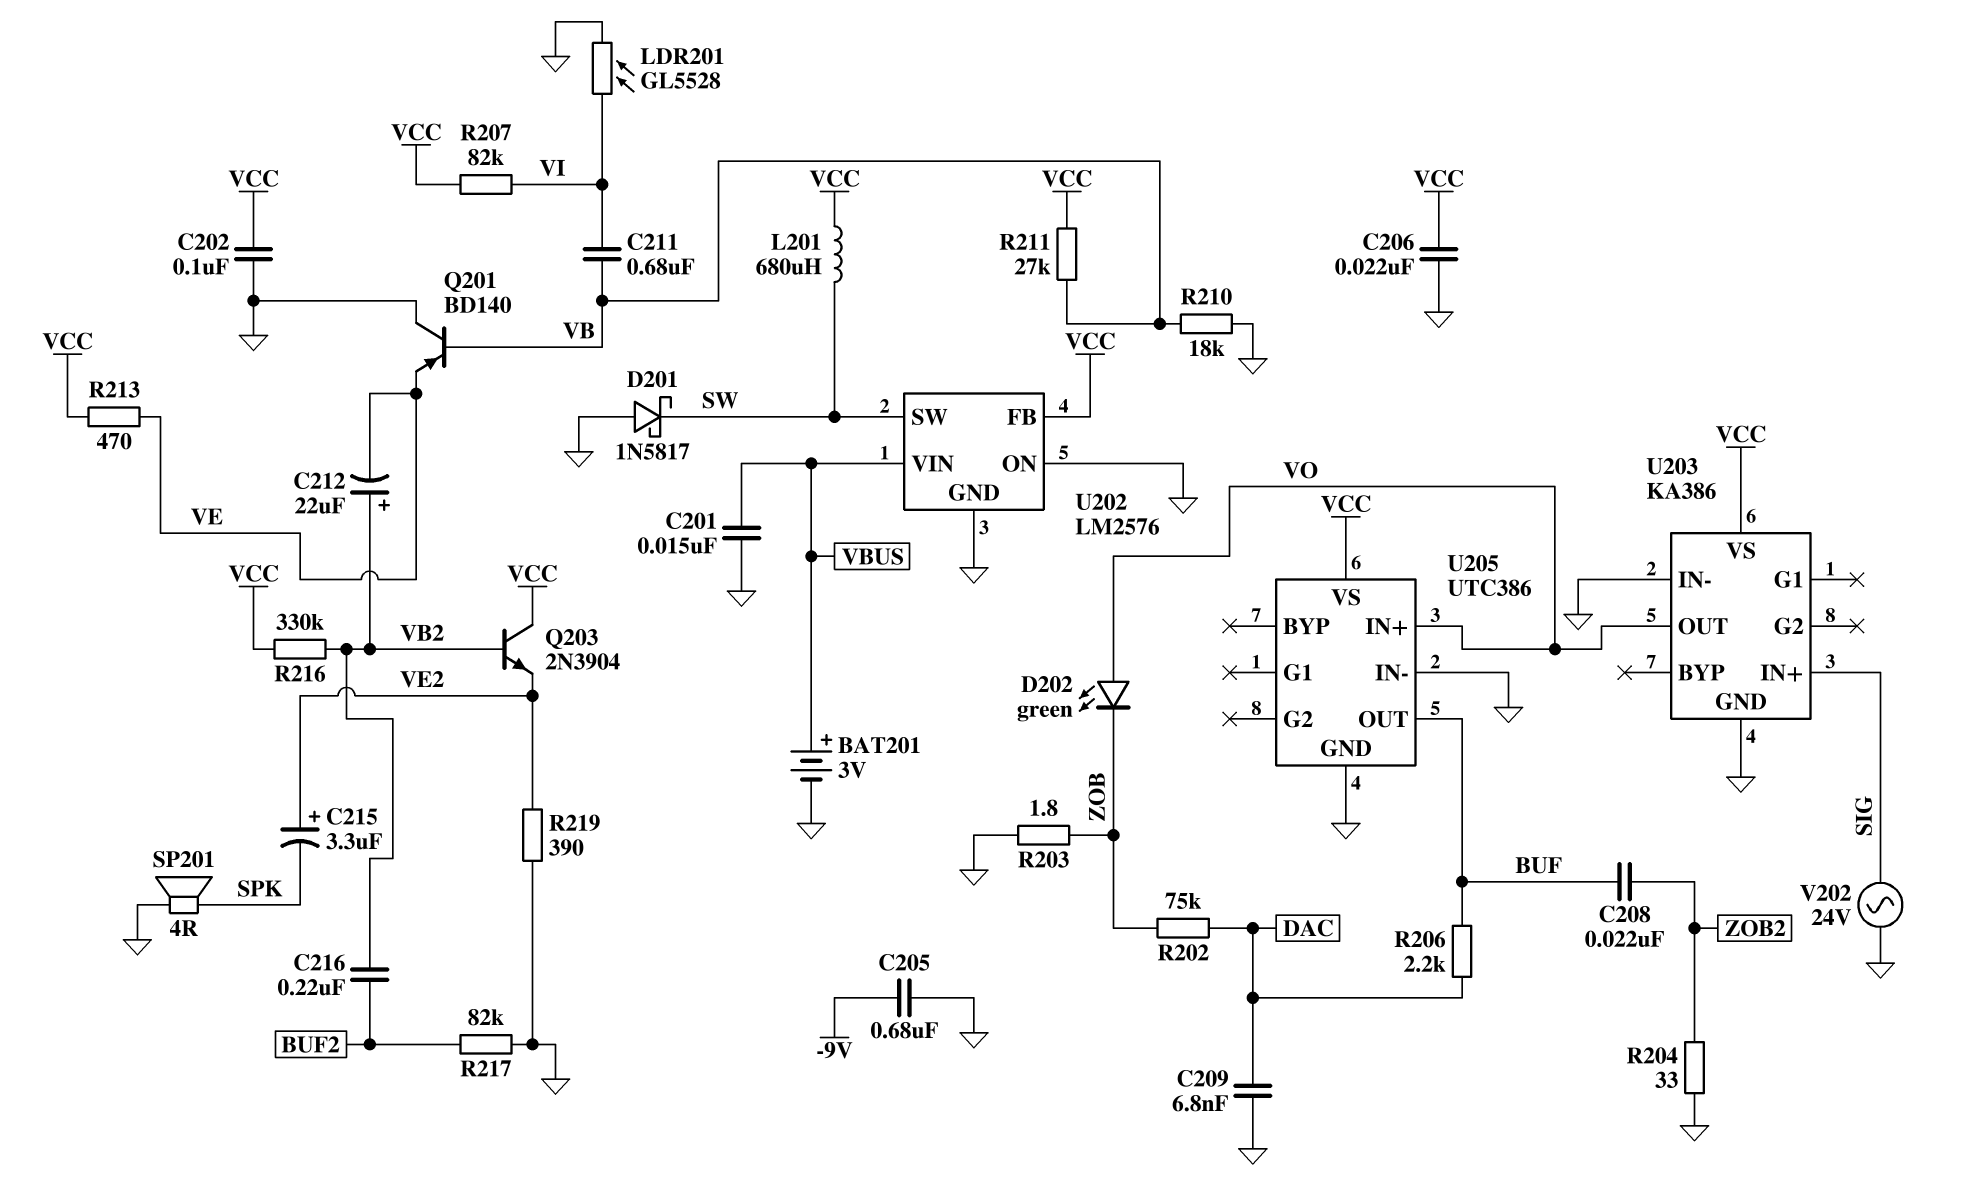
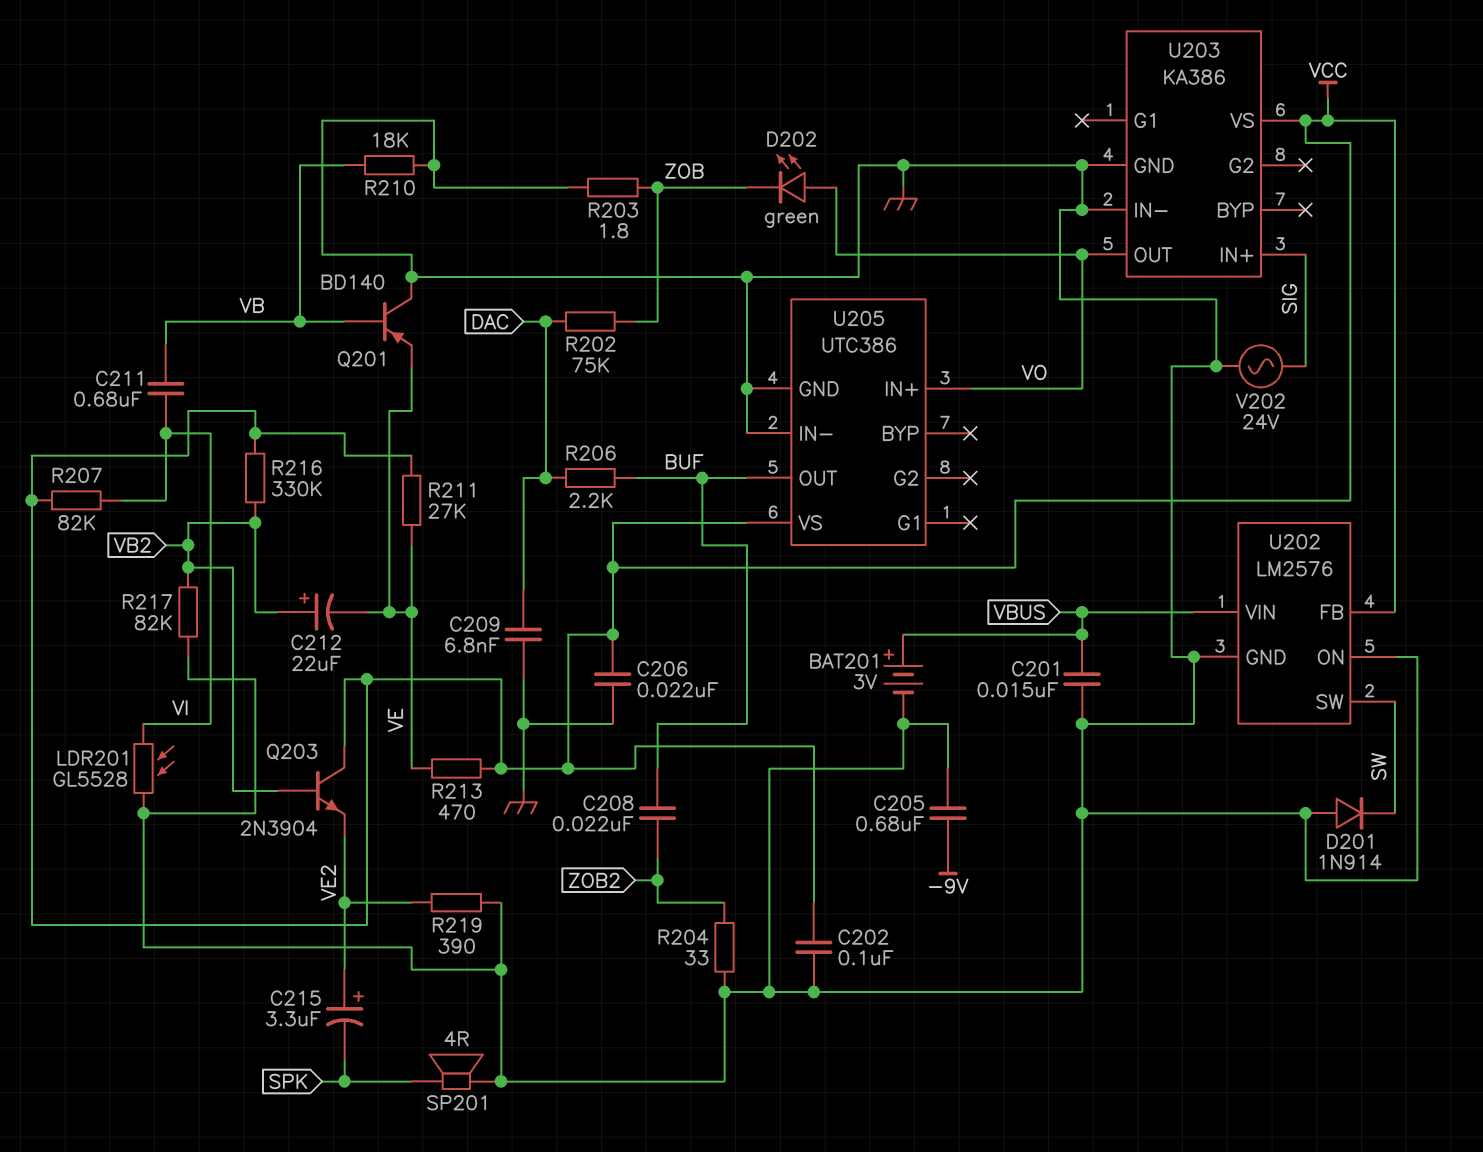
C216: 220nF (BUF2, VB2) -> none
D201: schottky 1N5817 (A GND, K SW) -> diode 1N914 (A GND, K SW)
L201: 680uH (SW, VCC) -> none
R211: 27k (VB, VCC) -> 27k (VCC, VE)
R217: 82k (BUF2, GND) -> 82k (GND, VB2)

